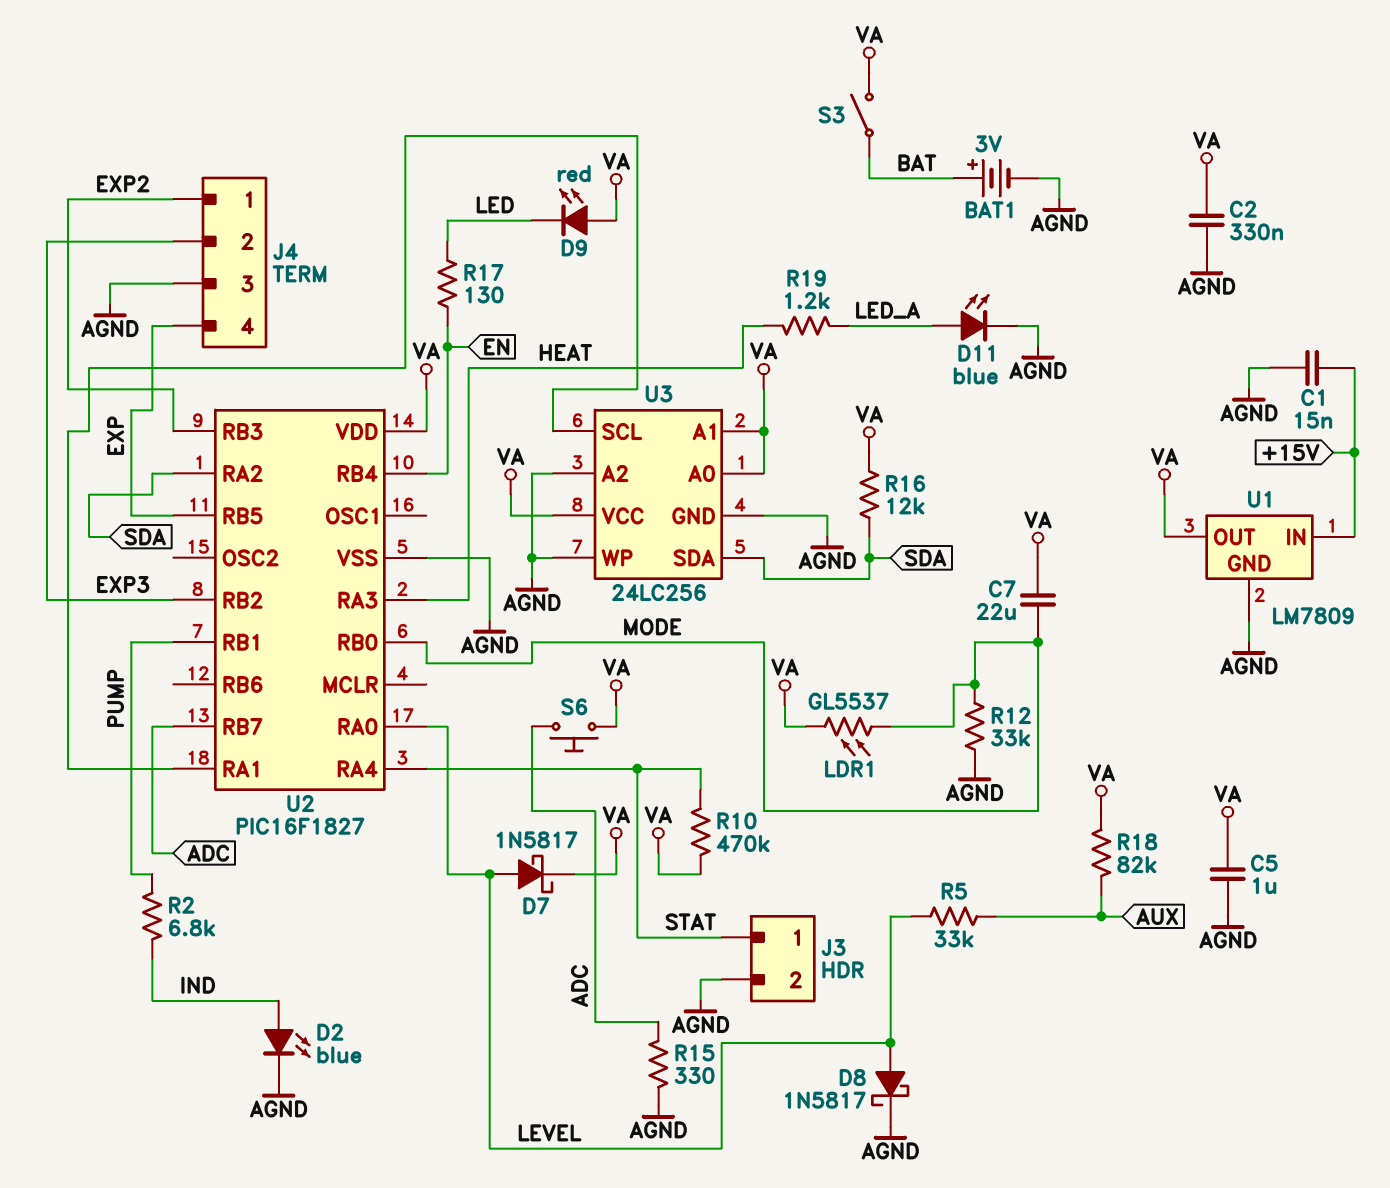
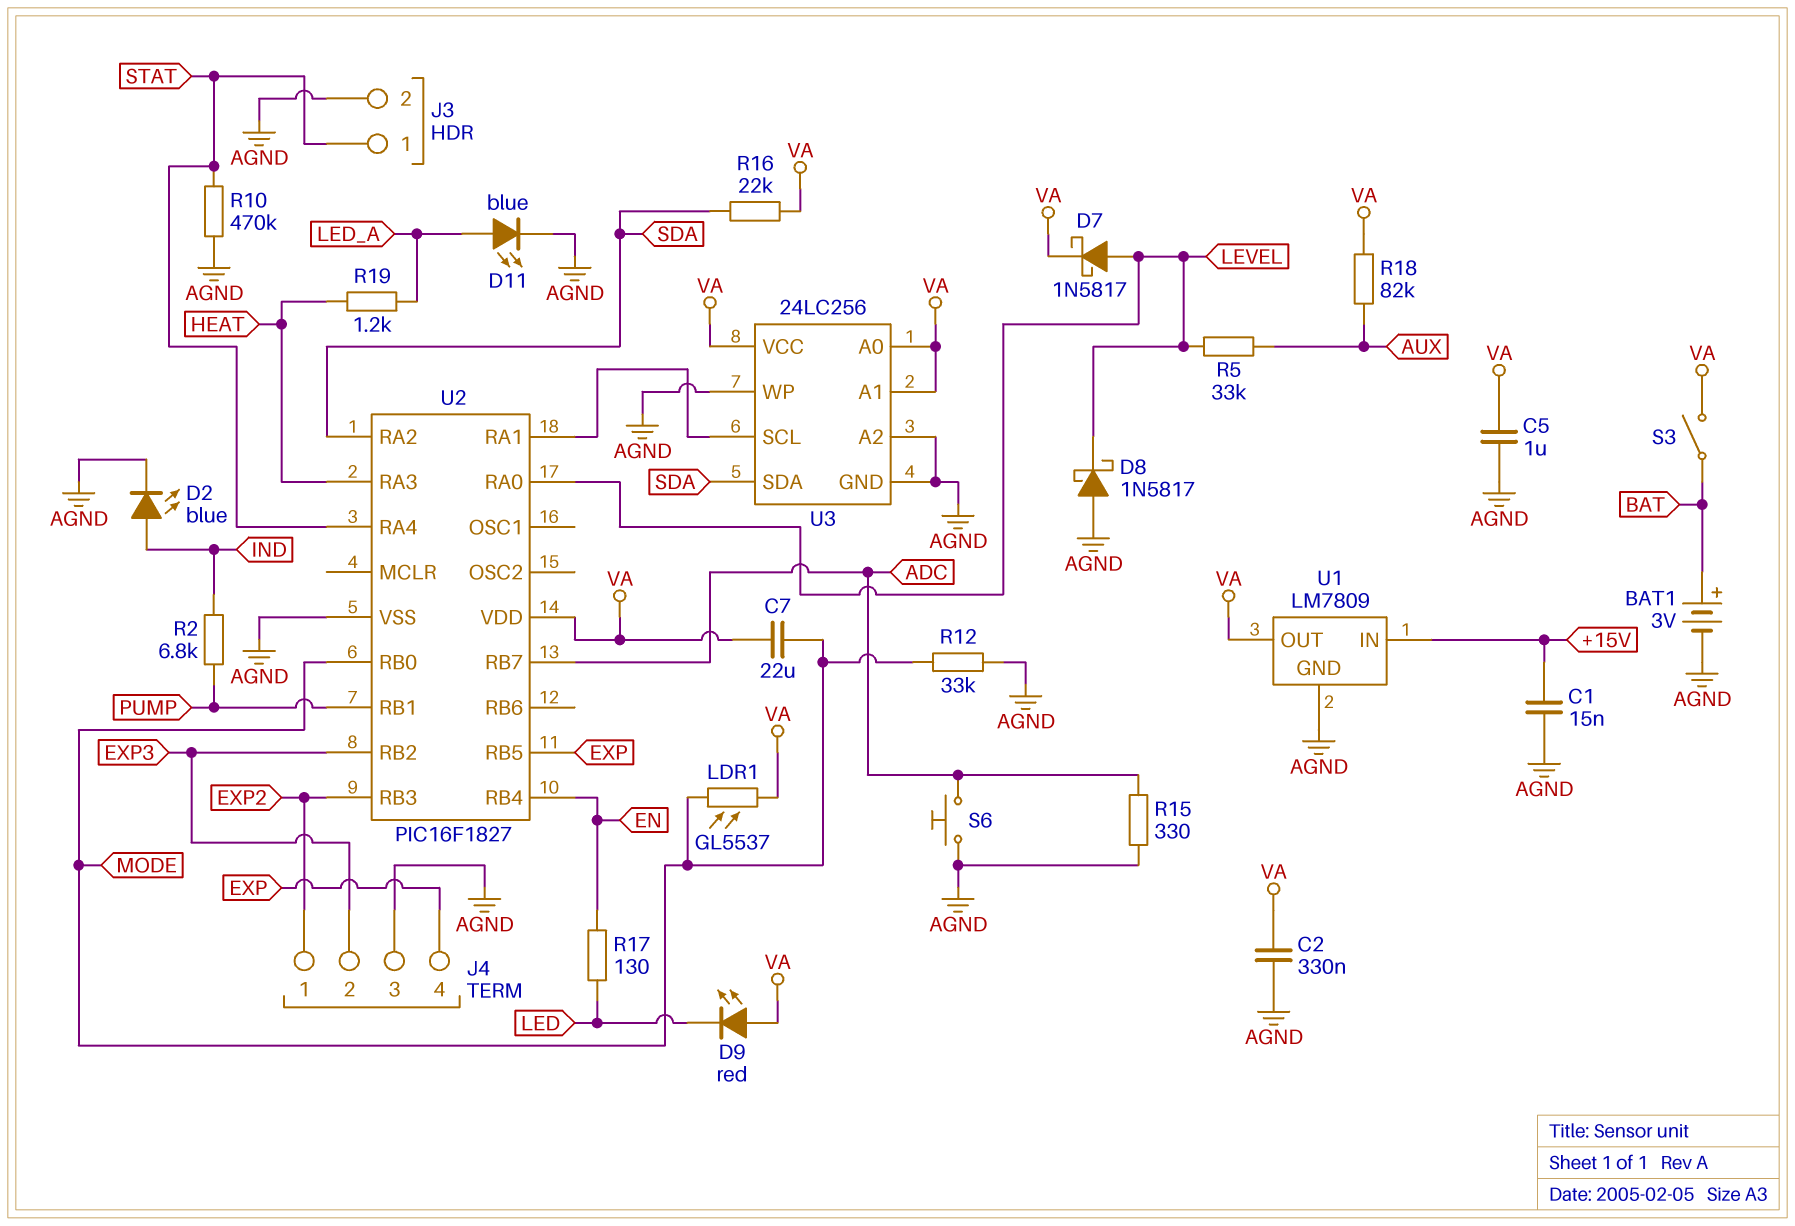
D8: schottky 1N5817 (A LEVEL, K AGND) -> schottky 1N5817 (A AGND, K LEVEL)
R10: 470k (STAT, VA) -> 470k (AGND, STAT)
R16: 12k (SDA, VA) -> 22k (SDA, VA)
S6: button (ADC, VA) -> button (ADC, AGND)

